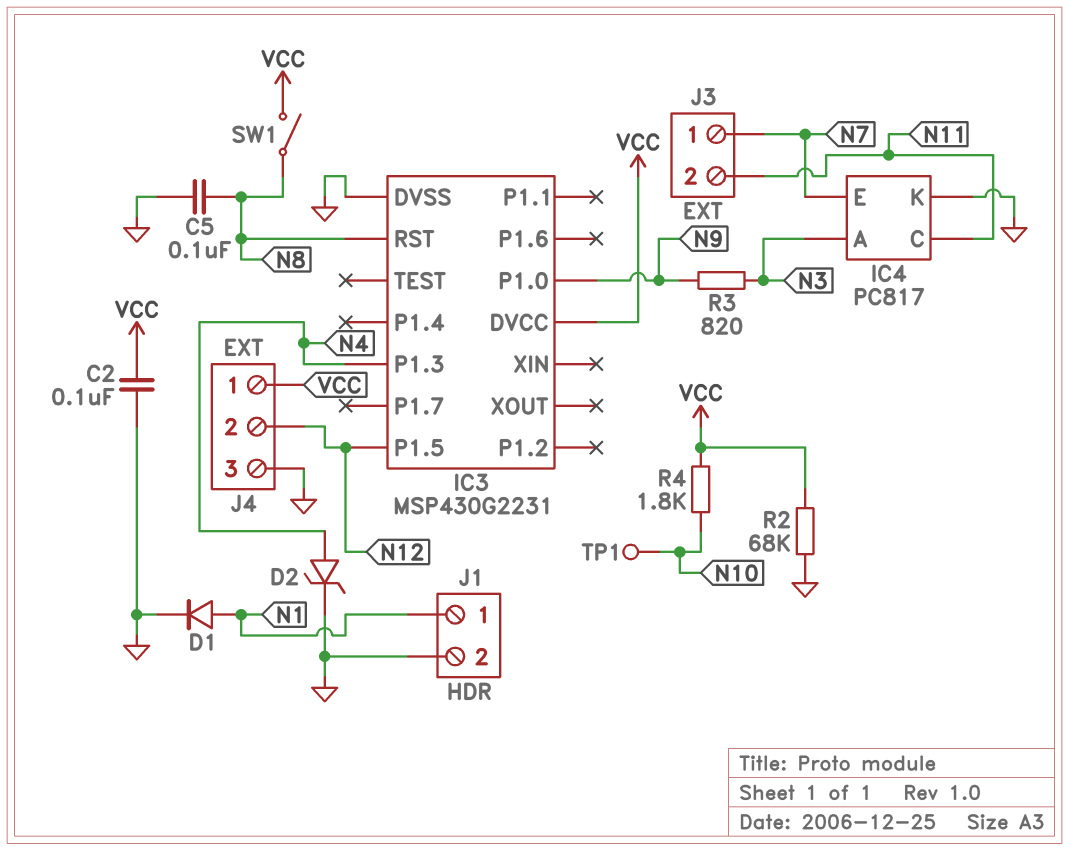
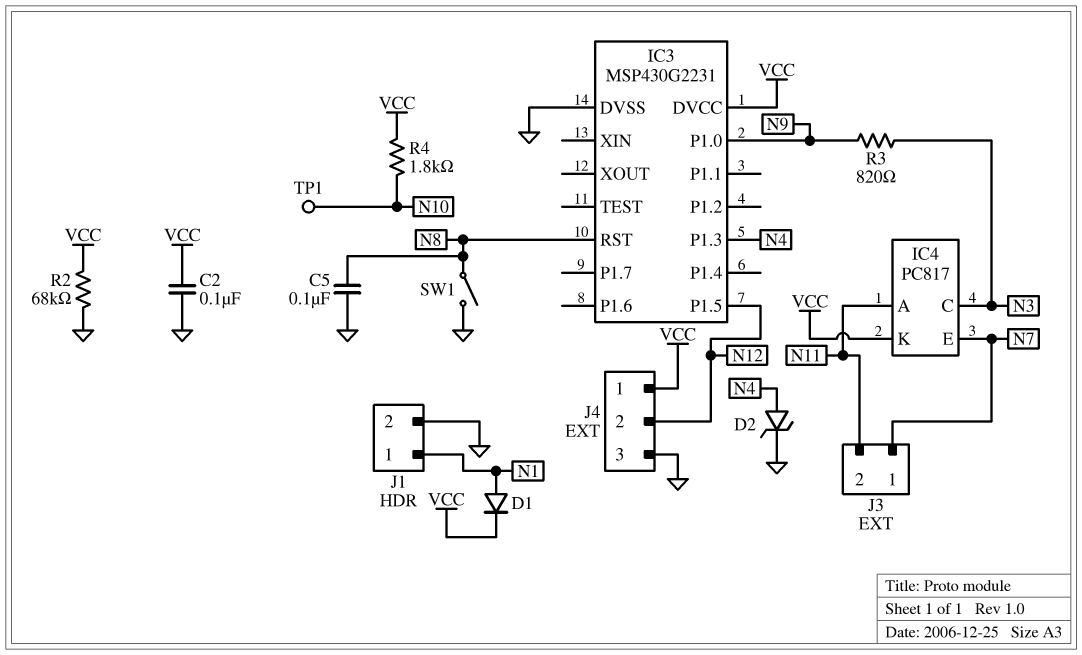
D1: diode (A N1, K GND) -> diode (A N1, K VCC)
IC4 pin A: N3 -> N11
IC4 pin C: N11 -> N3
IC4 pin K: GND -> VCC
SW1: switch (N8, VCC) -> switch (GND, N8)

